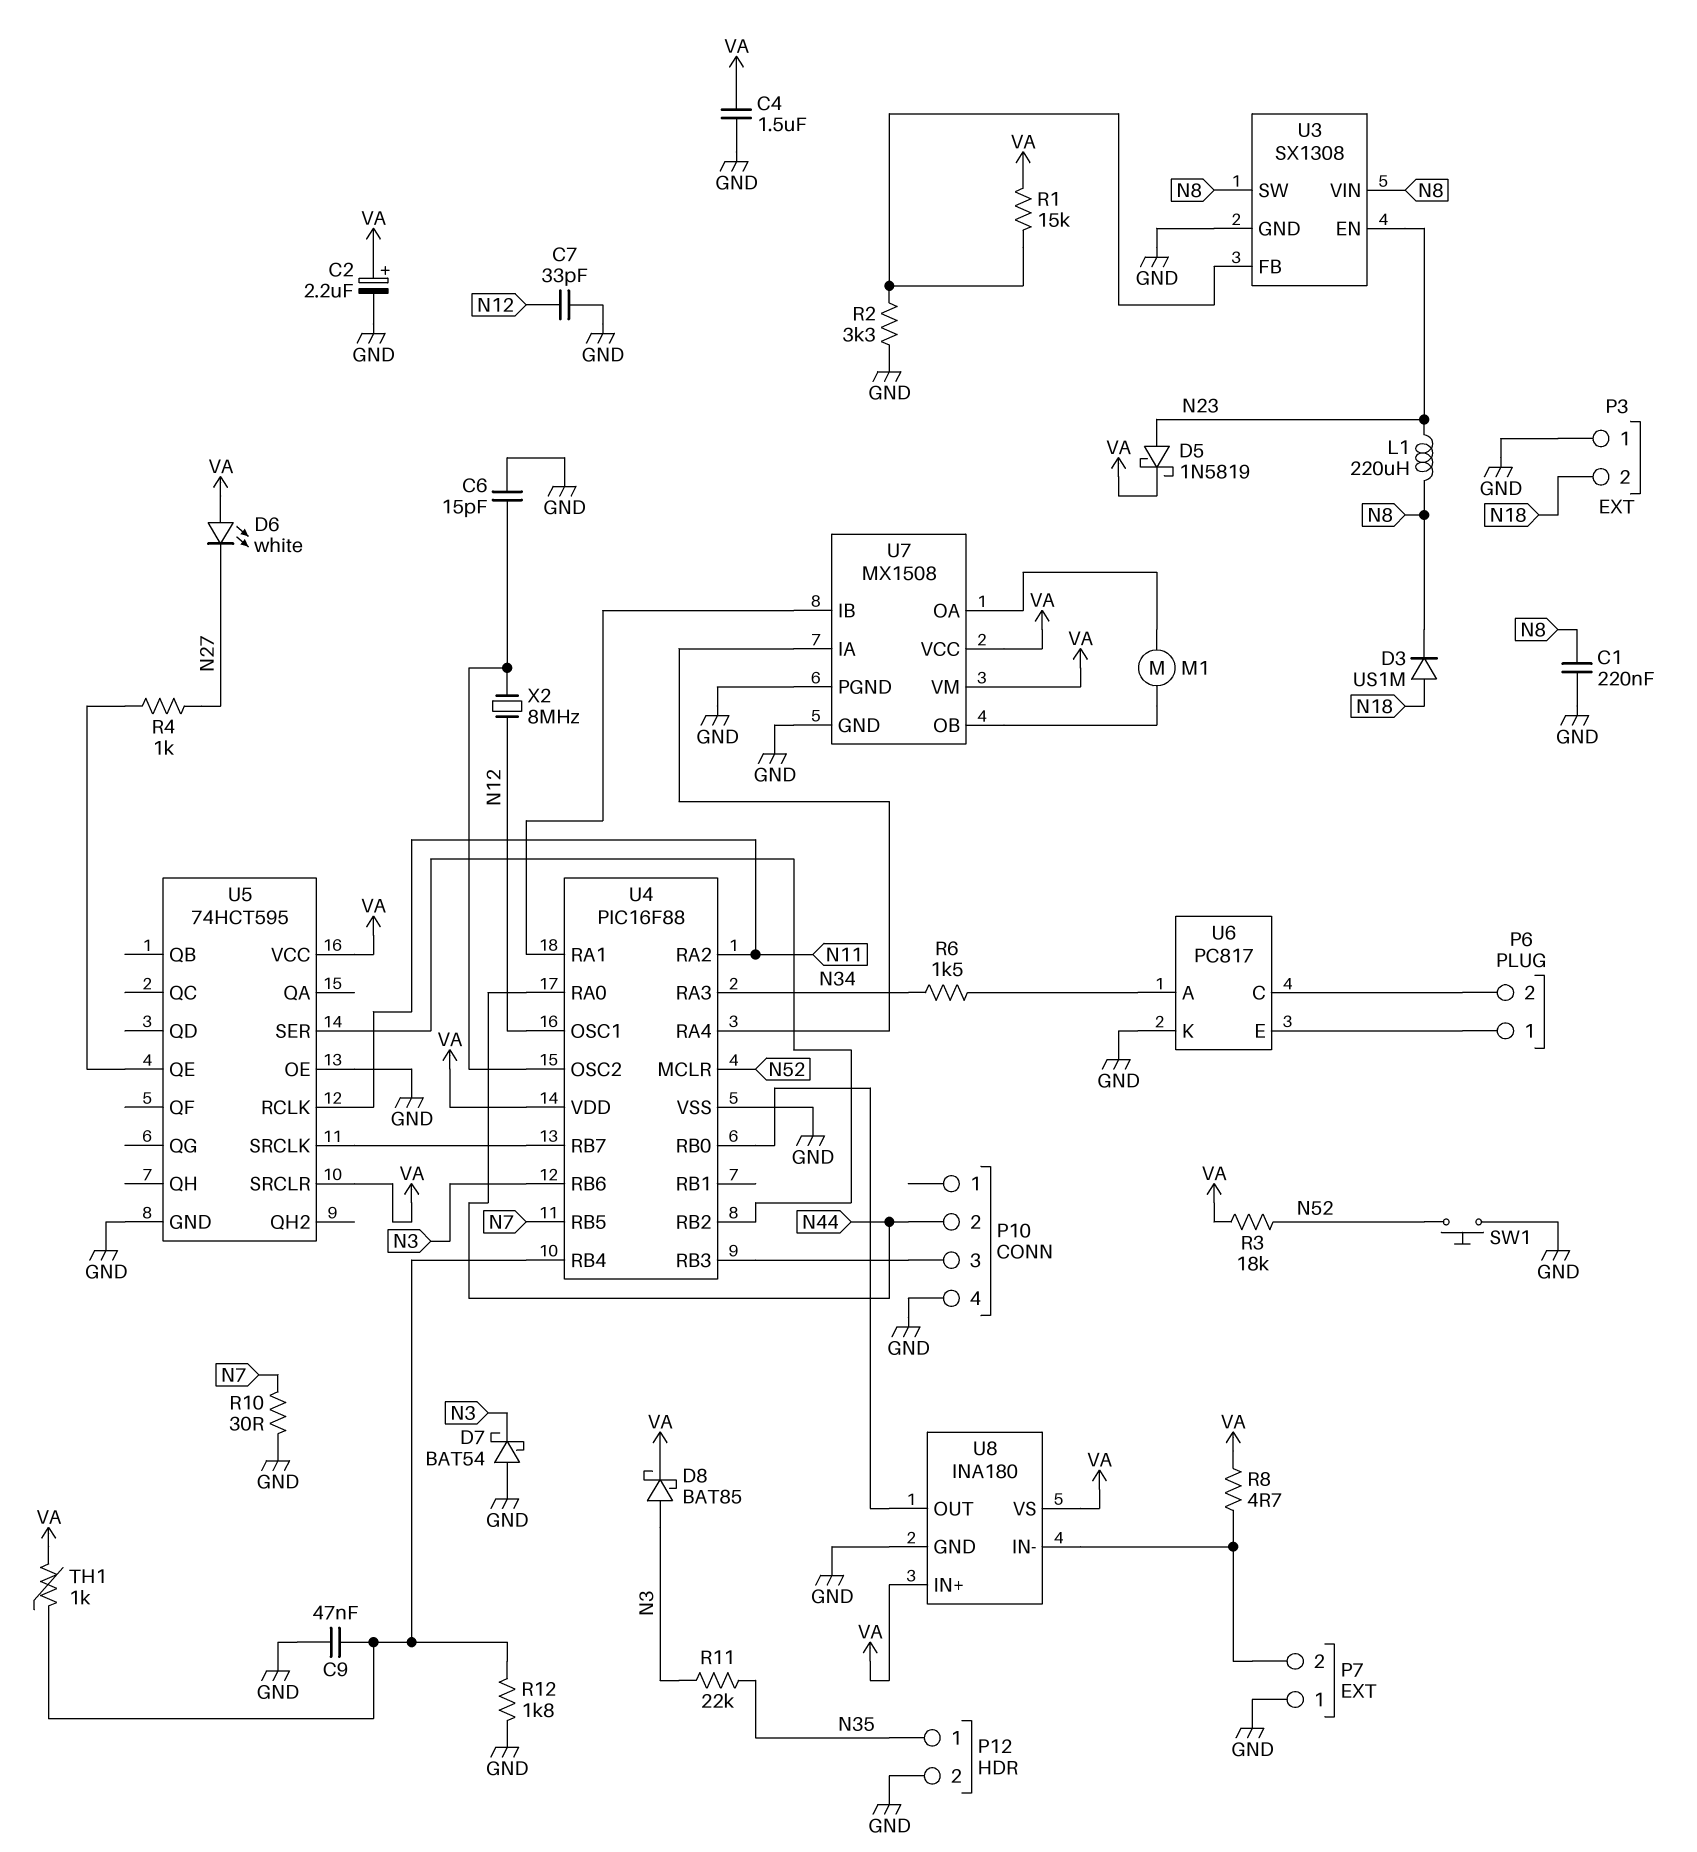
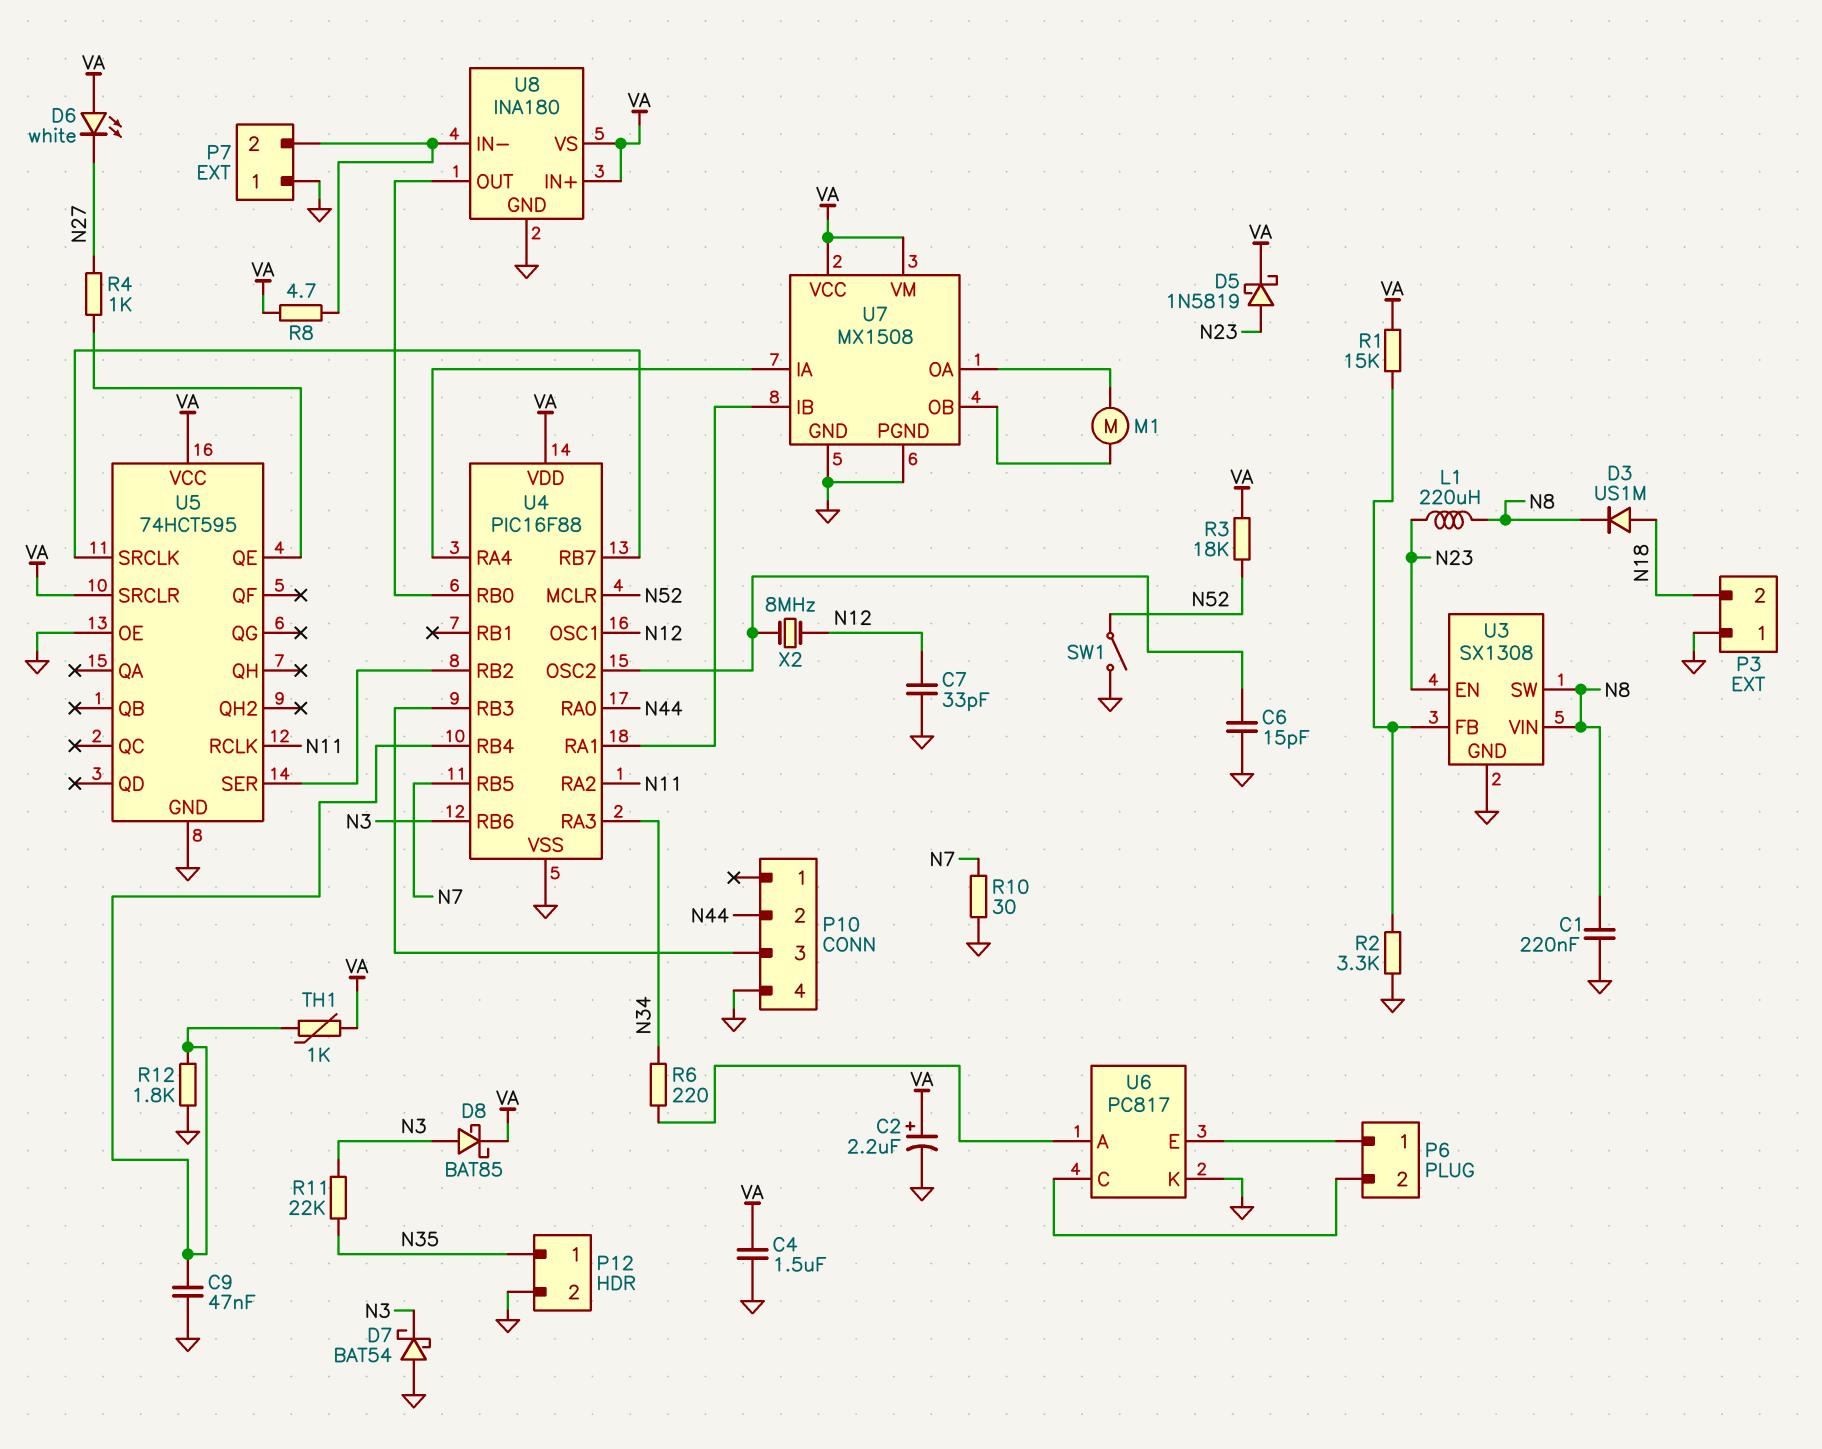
R6: 1.5k (N34, U6/A) -> 220 (N34, U6/A)
SW1: button (GND, N52) -> switch (GND, N52)

